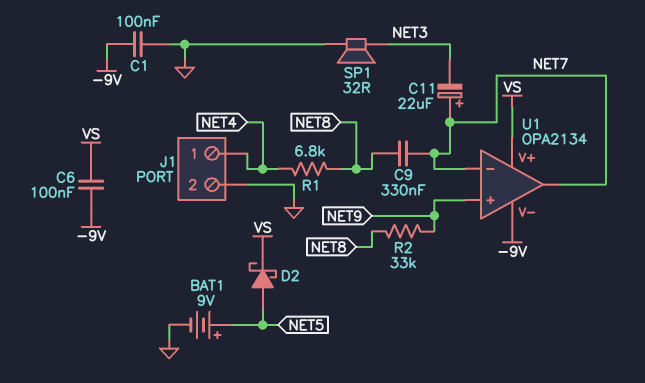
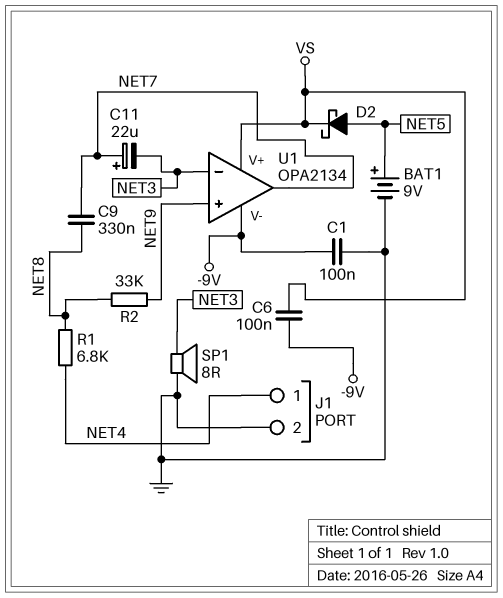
SP1: speaker 32R (GND, NET3) -> speaker 8R (GND, NET3)
U1 pin in-: NET7 -> NET3

